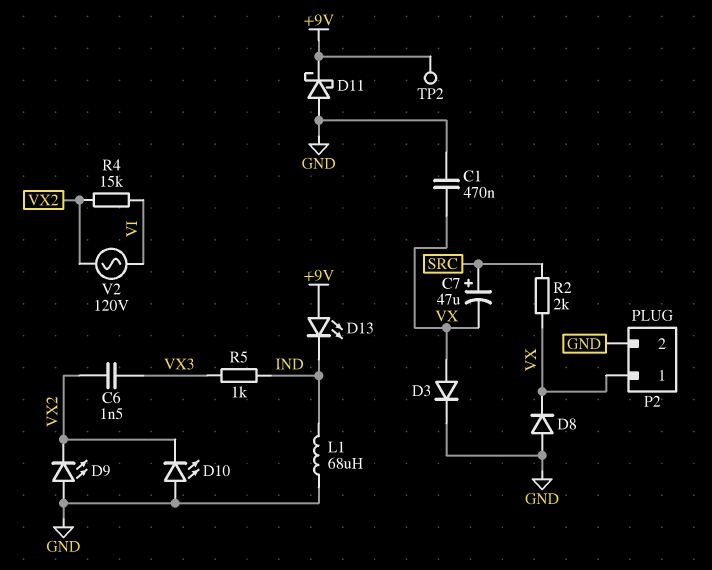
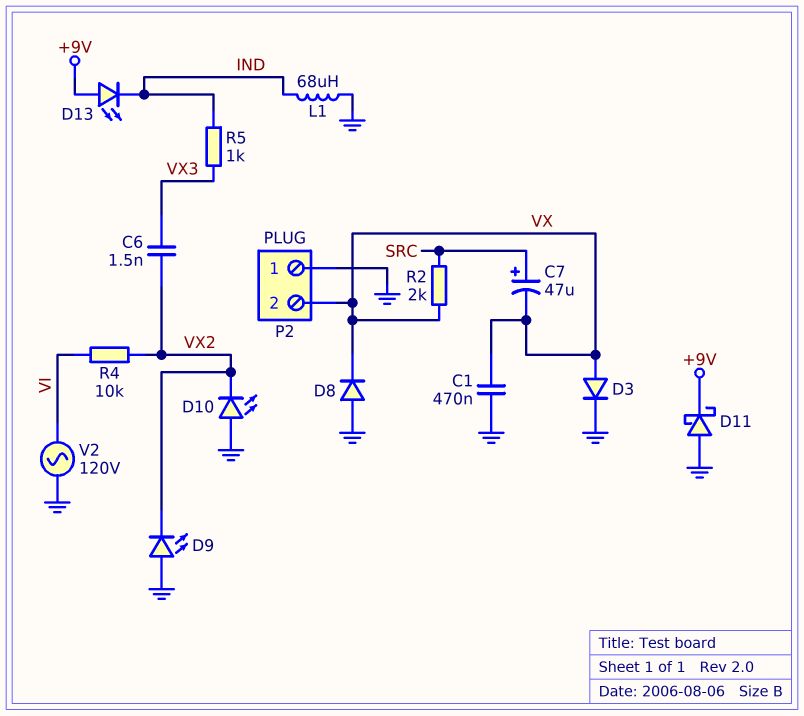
P2 pin 1: VX -> GND
P2 pin 2: GND -> VX
R4: 15k (VI, VX2) -> 10k (VI, VX2)
TP2: test point (+9V) -> none
V2: AC 120V (VI, VX2) -> AC 120V (GND, VI)

